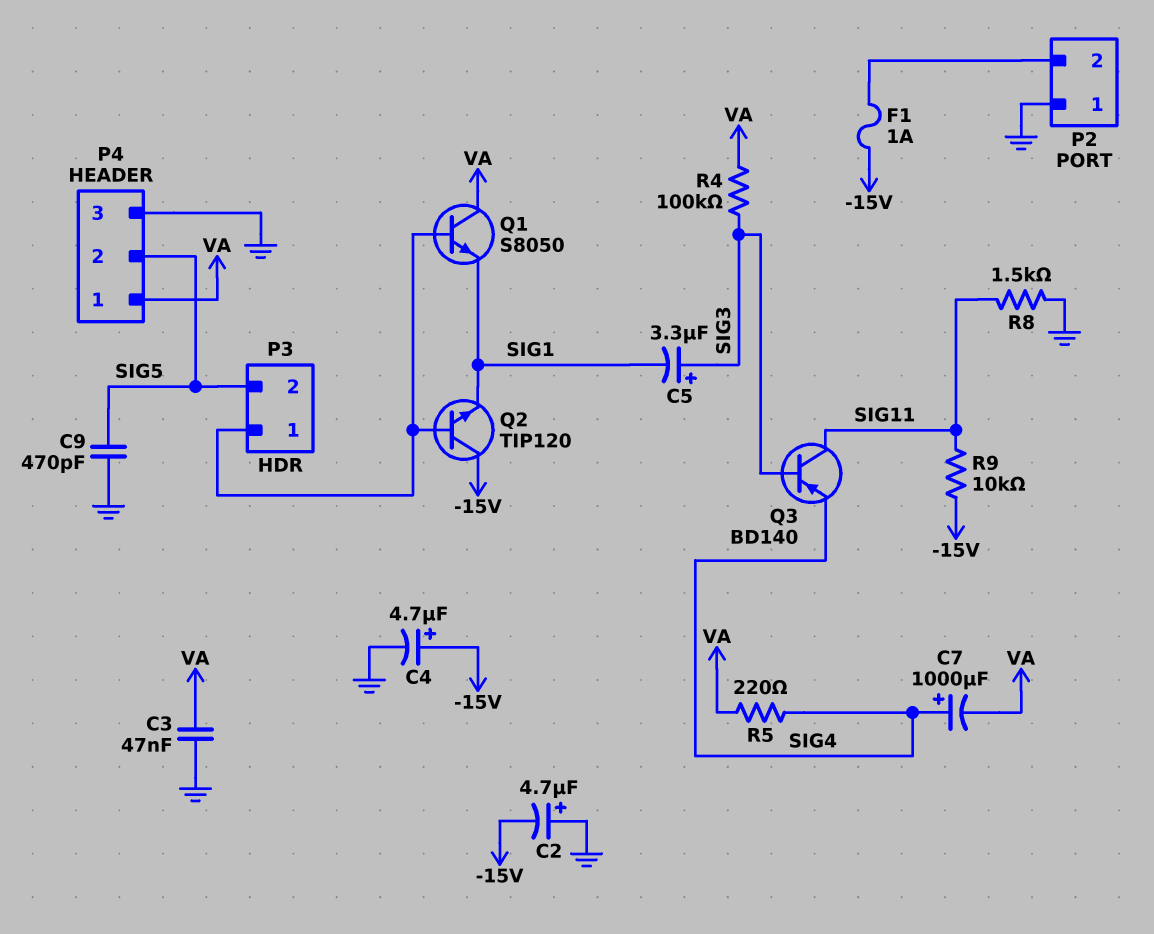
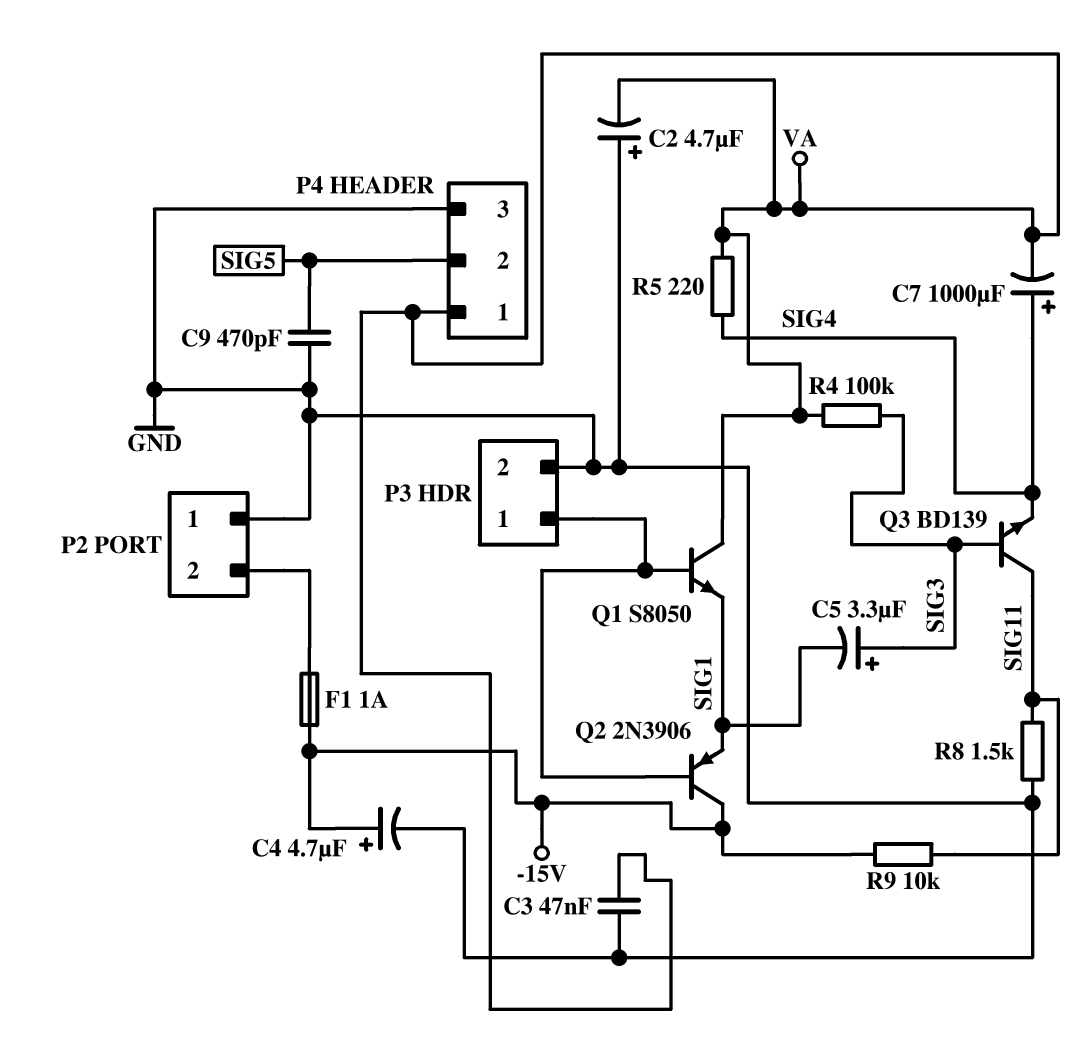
C2: 4.7uF (plus GND, minus -15V) -> 4.7uF (plus GND, minus VA)
P3 pin 2: SIG5 -> GND
Q2: NPN TIP120 (B P3/1, C -15V, E SIG1) -> PNP 2N3906 (B P3/1, C -15V, E SIG1)
Q3: PNP BD140 (B SIG3, C SIG11, E SIG4) -> NPN BD139 (B SIG3, C SIG11, E SIG4)

